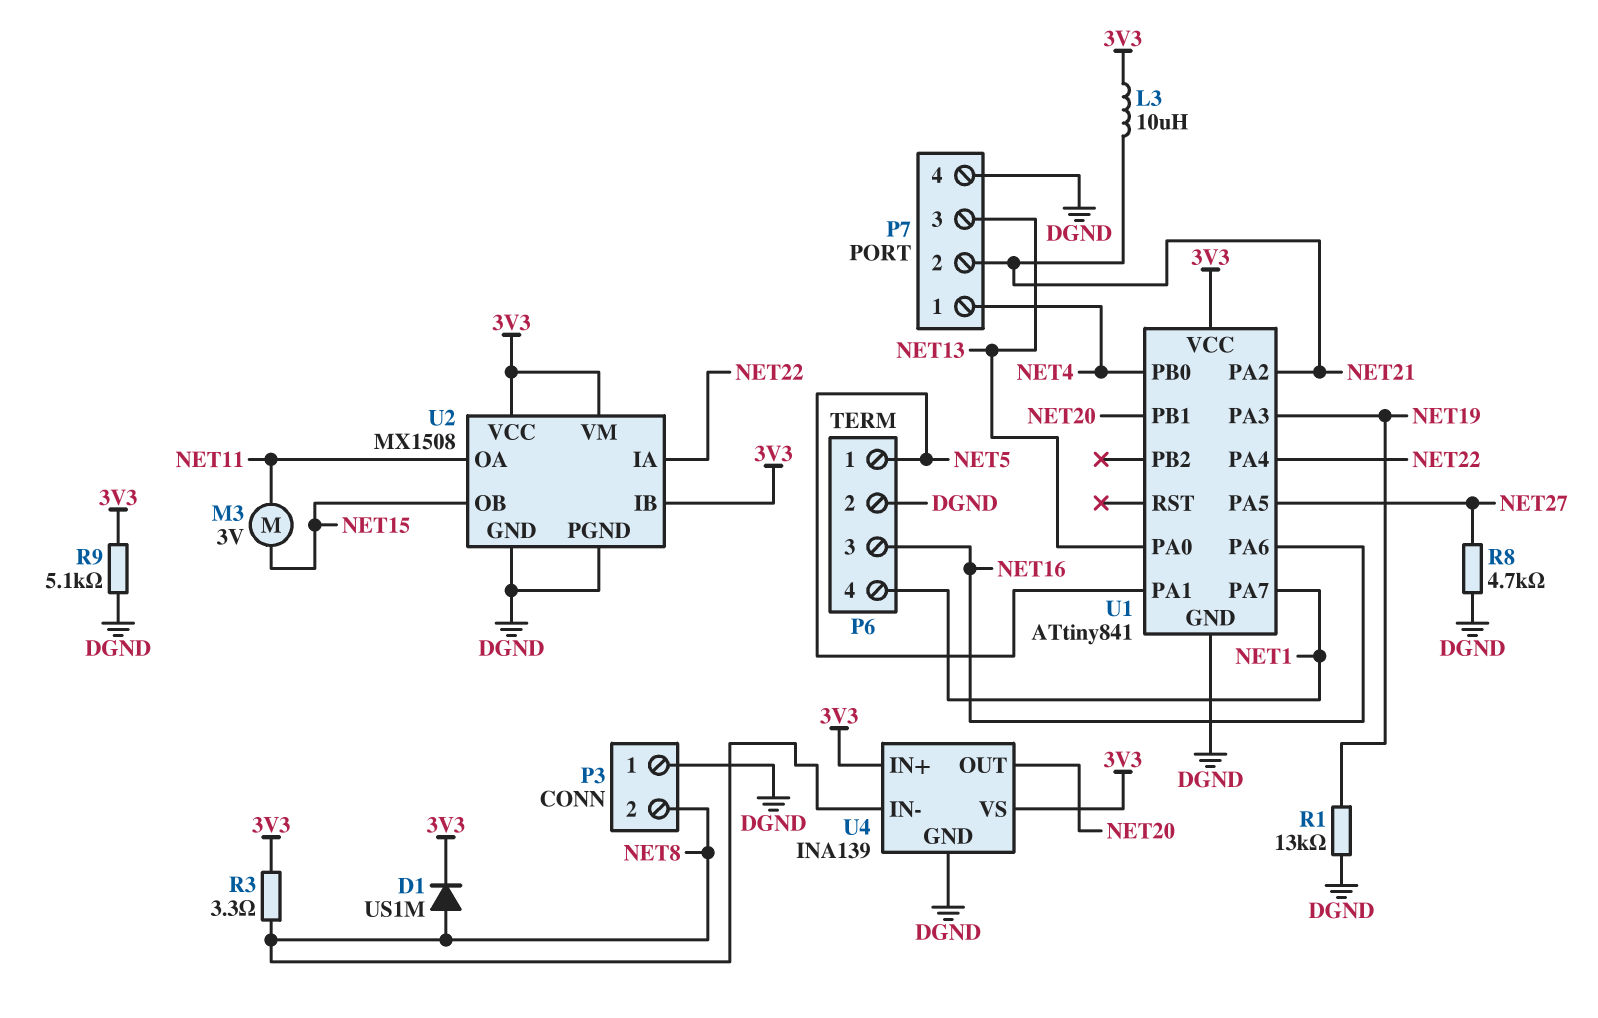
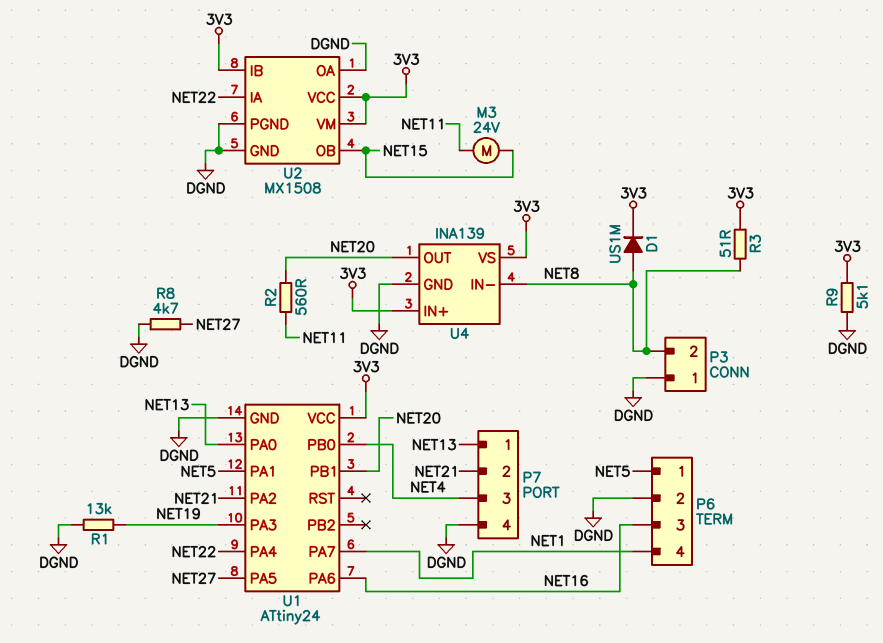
L3: 10uH (3V3, NET21) -> none
M3: motor 3V (NET11, NET15) -> motor 24V (NET11, NET15)
P7 pin 1: NET4 -> NET13
P7 pin 3: NET13 -> NET4
R2: none -> 560 (NET11, NET20)
R3: 3.3 (3V3, NET8) -> 51 (3V3, NET8)
U1: ATtiny841 -> ATtiny24
U2 pin OA: NET11 -> DGND

